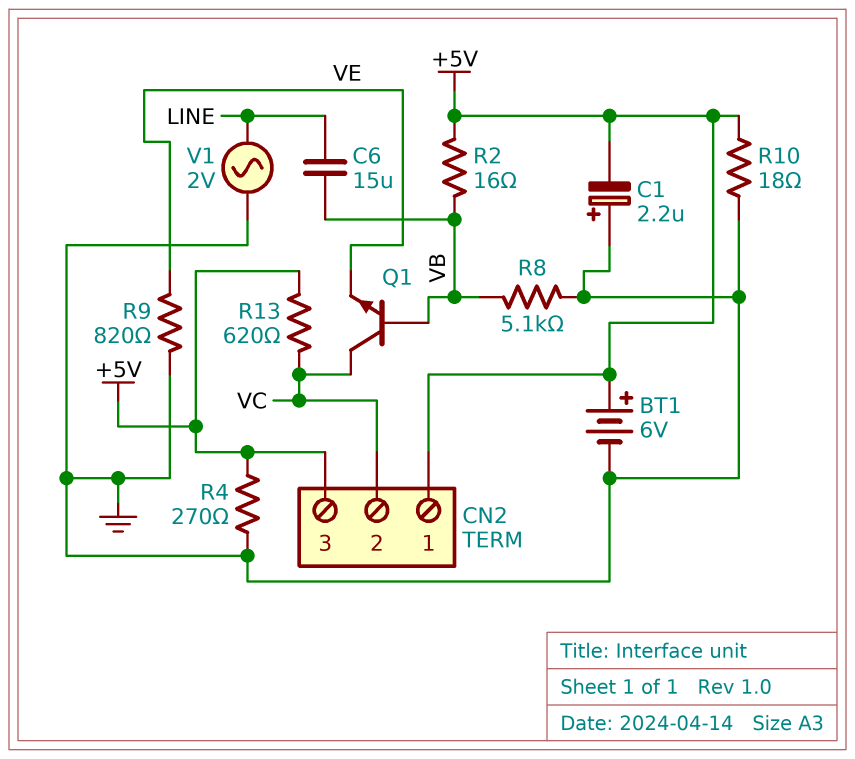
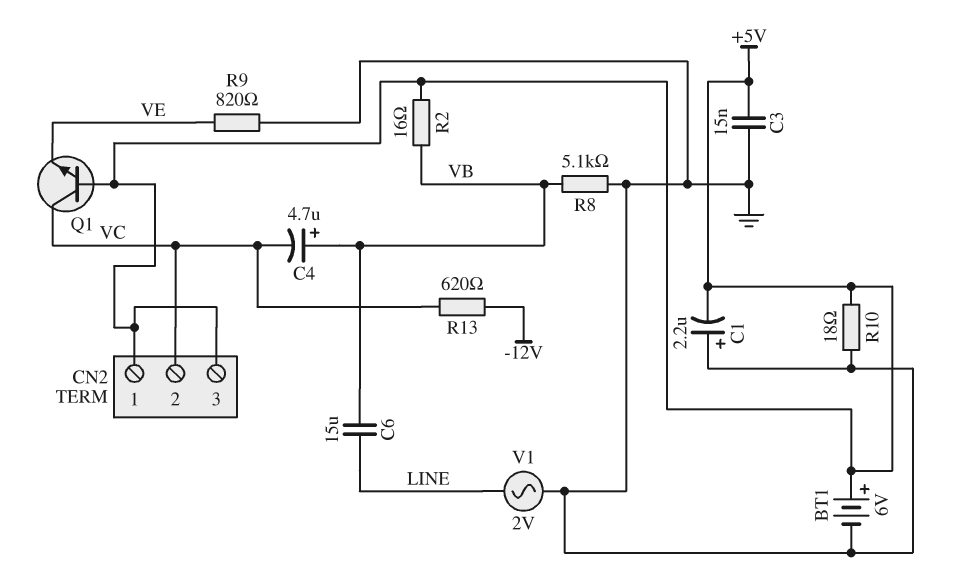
C3: none -> 15nF (+5V, GND)
C4: none -> 4.7uF (plus VB, minus VC)
Q1: NPN (B VB, C VC, E VE) -> NPN (B +5V, C VC, E VE)
R4: 270 (+5V, GND) -> none
R13: 620 (+5V, VC) -> 620 (-12V, VC)

